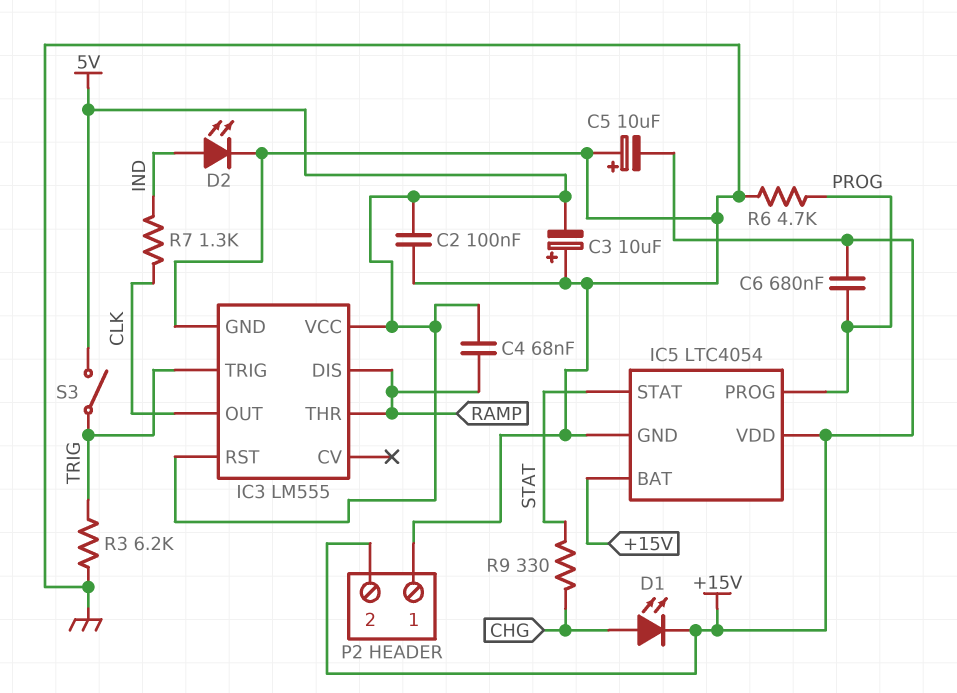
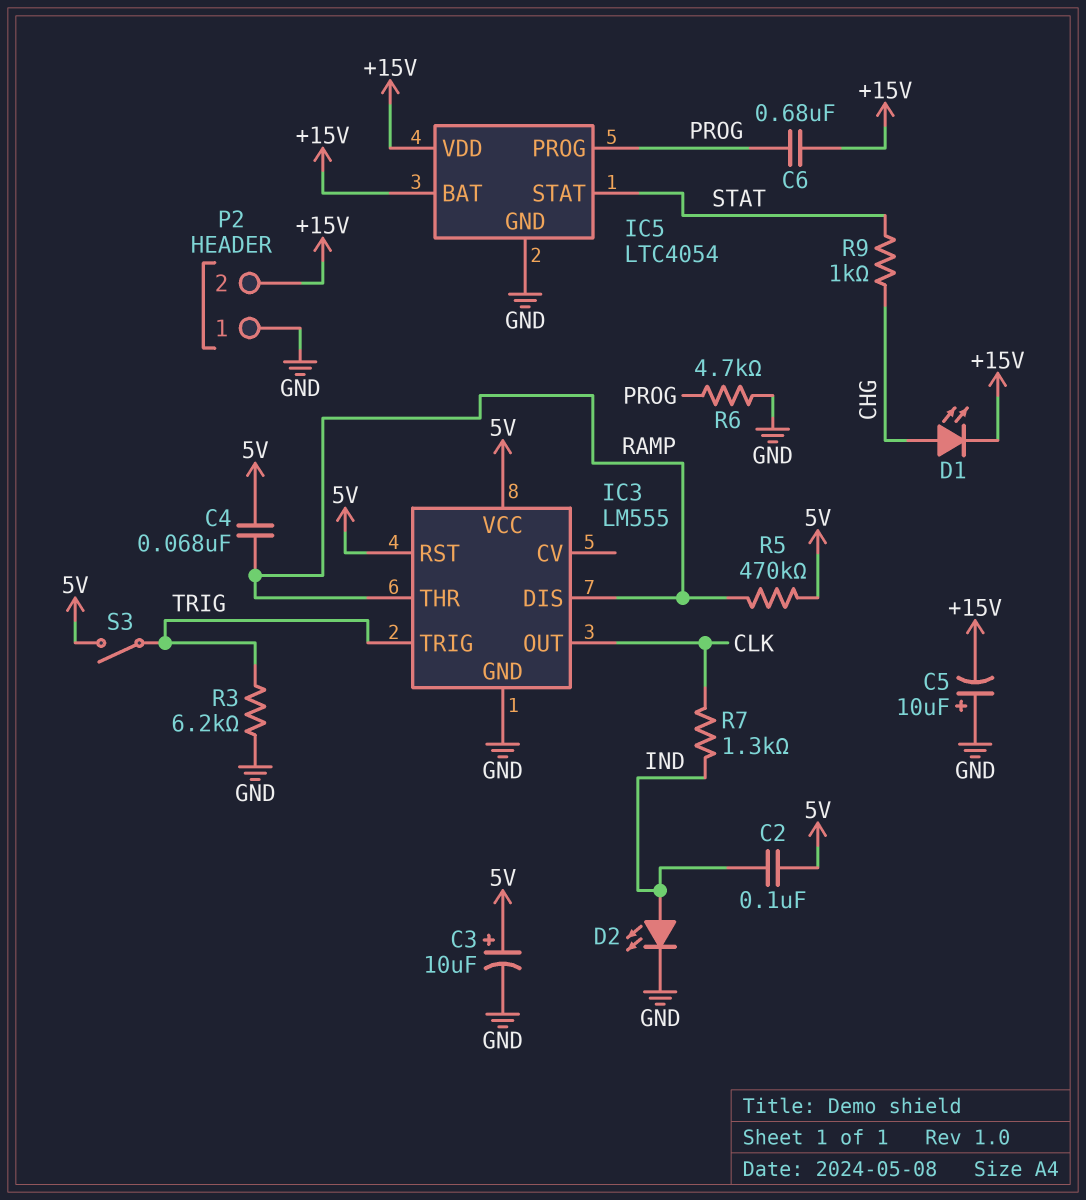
C2: 100nF (5V, GND) -> 100nF (5V, IND)
C3: 10uF (plus GND, minus 5V) -> 10uF (plus 5V, minus GND)
R5: none -> 470k (5V, RAMP)
R9: 330 (CHG, STAT) -> 1k (CHG, STAT)

